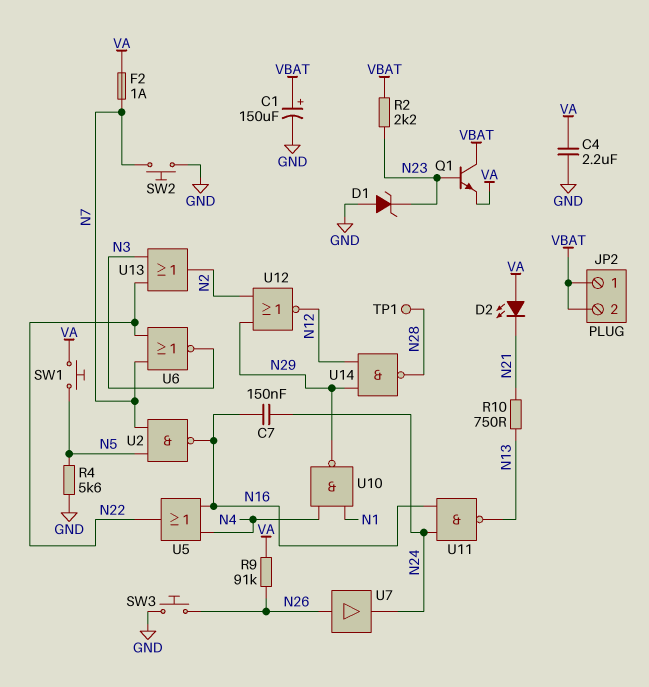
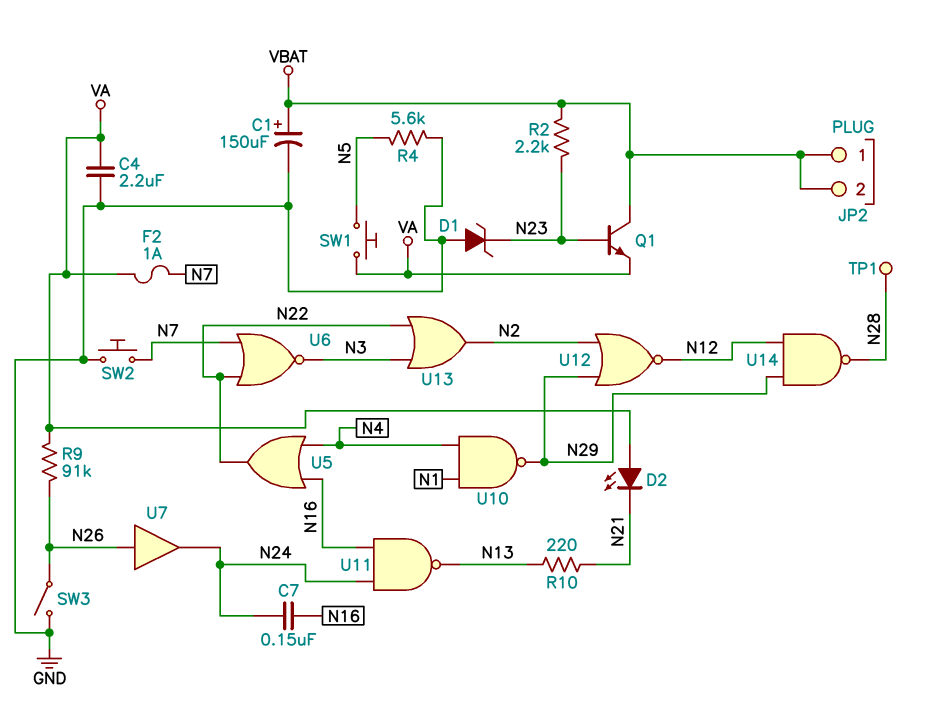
R10: 750 (N13, N21) -> 220 (N13, N21)
SW3: button (GND, N26) -> switch (GND, N26)
U2: NAND (in N5, in N7, out N16) -> none

